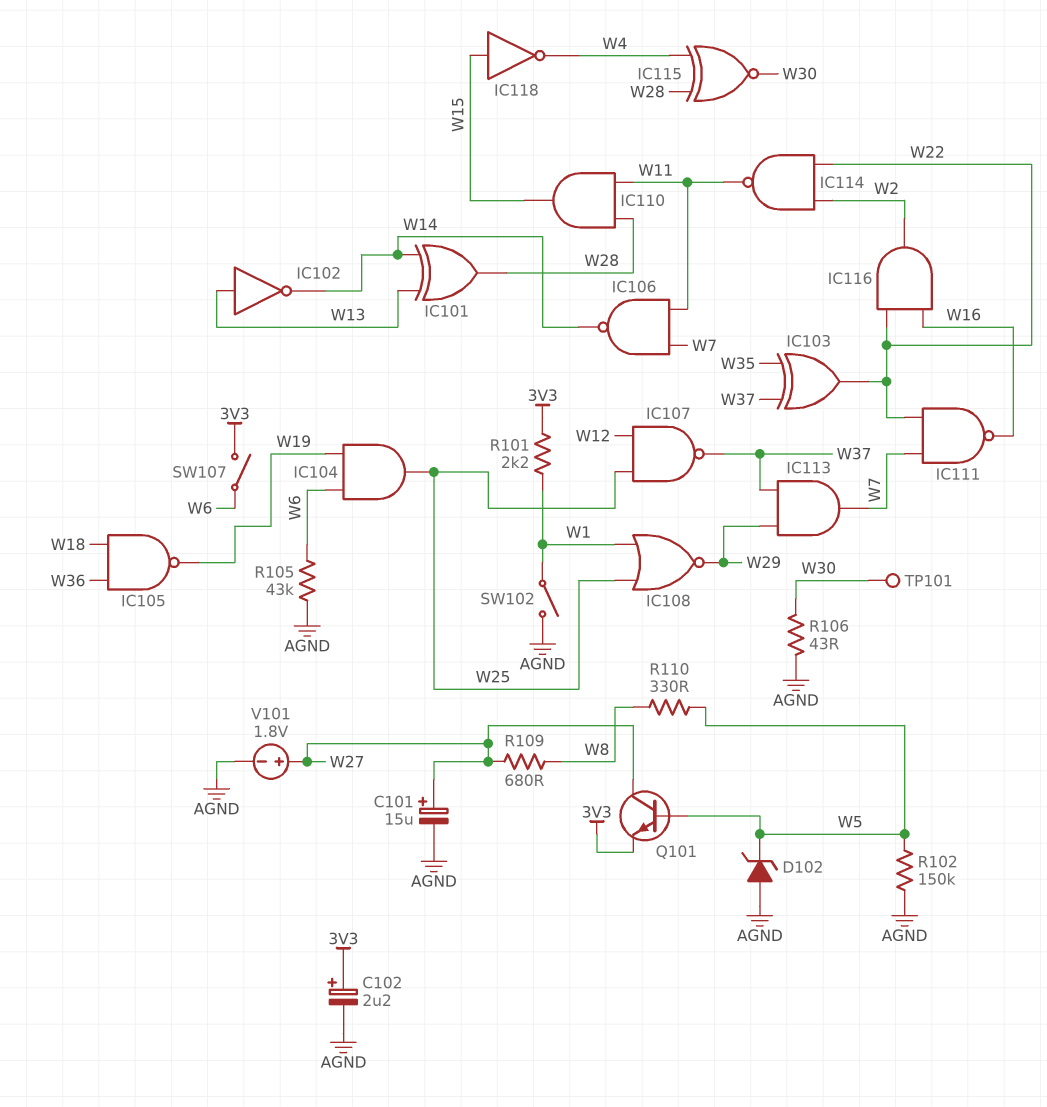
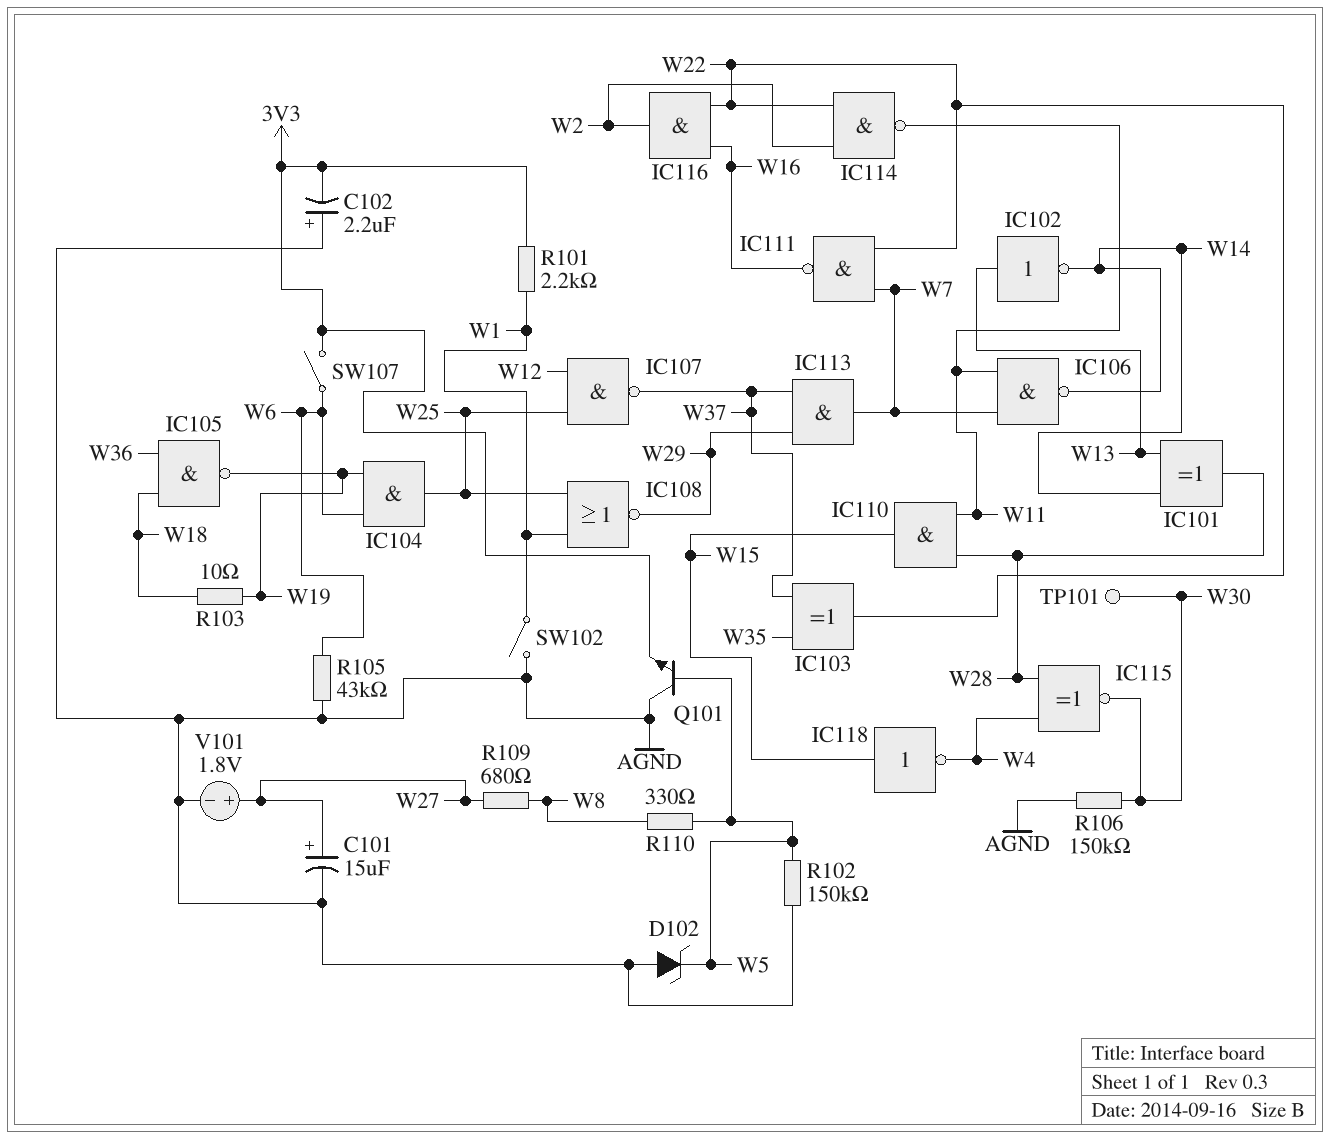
C102: 2.2uF (plus 3V3, minus AGND) -> 2.2uF (plus AGND, minus 3V3)
Q101: NPN (B W5, C W27, E 3V3) -> NPN (B W5, C AGND, E 3V3)
R103: none -> 10 (W18, W19)
R106: 43 (AGND, W30) -> 150k (AGND, W30)

